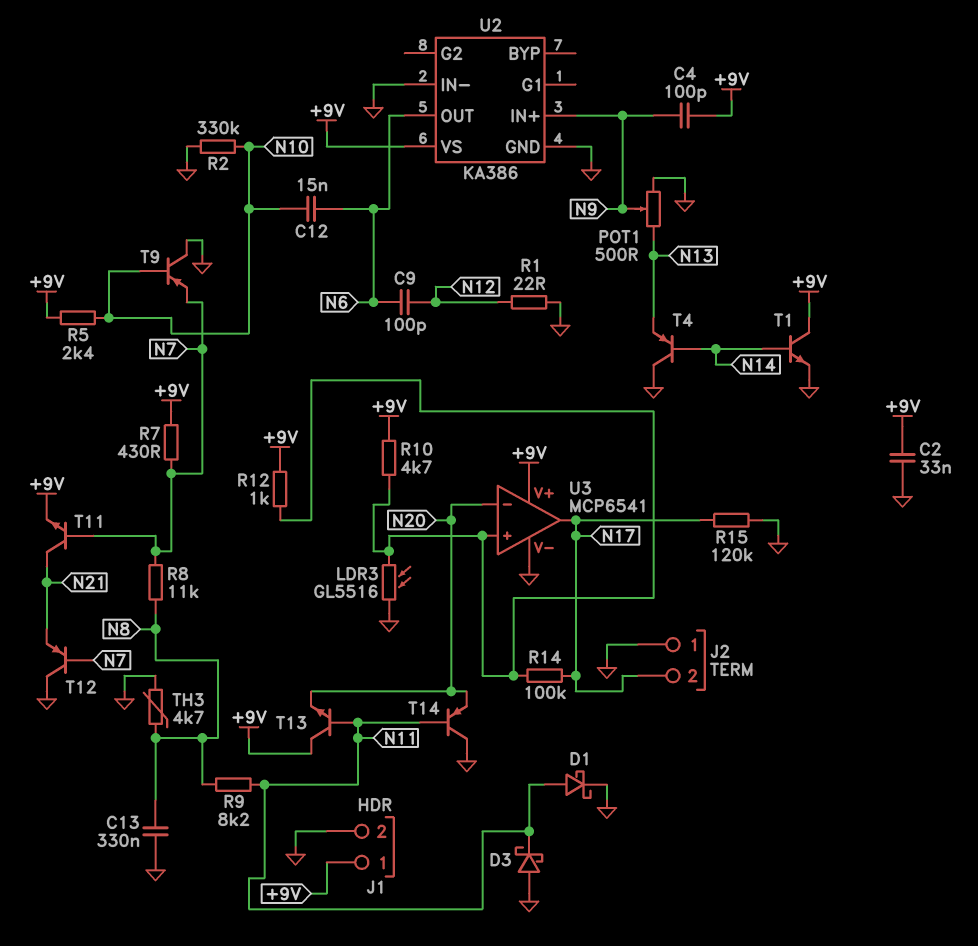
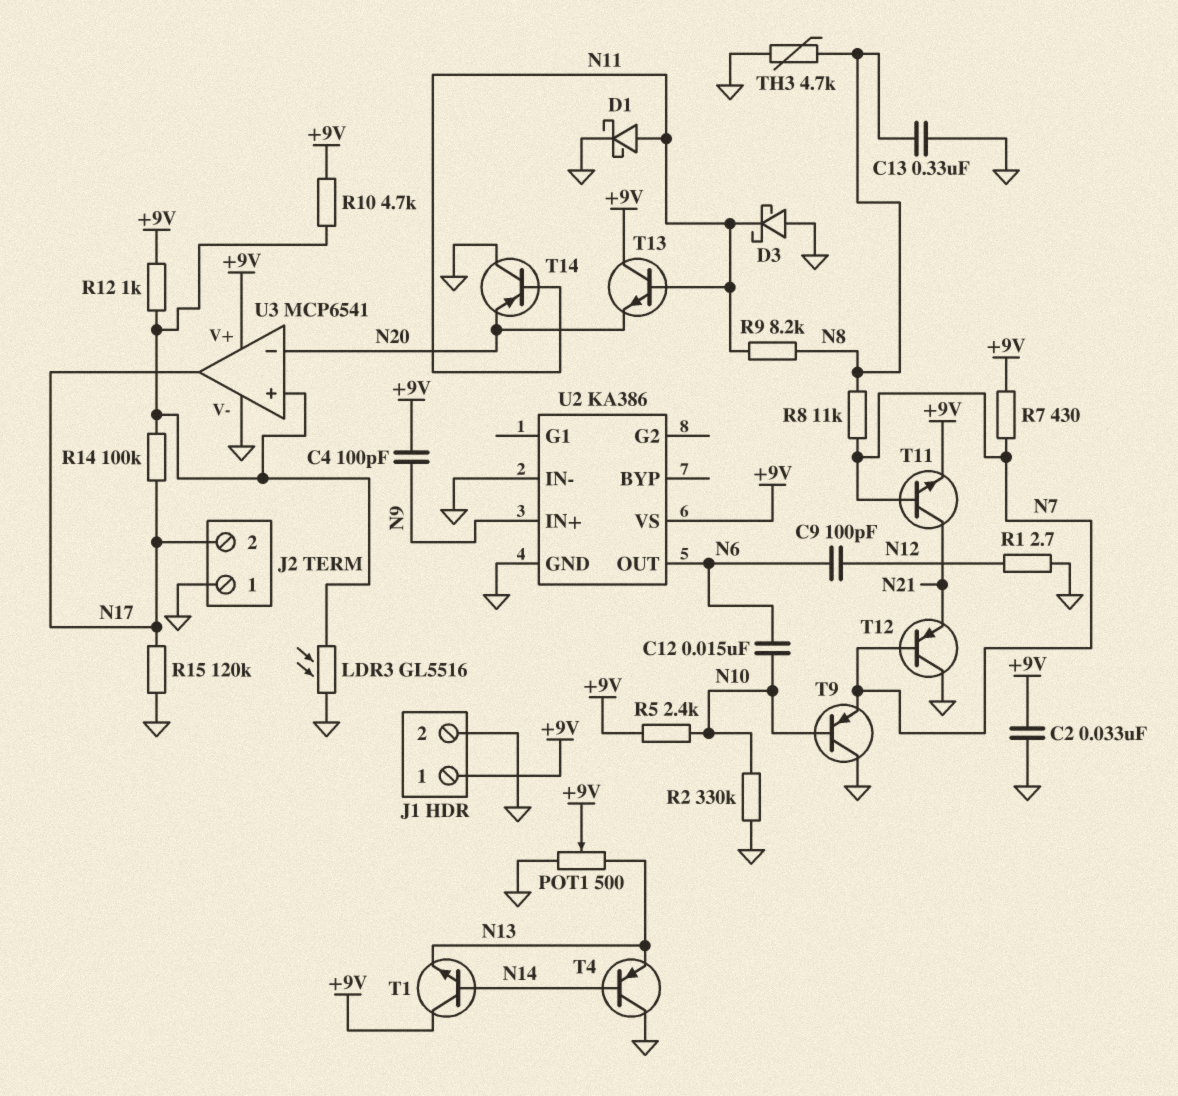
POT1: 500 (GND, N13, wiper N9) -> 500 (GND, N13, wiper +9V)
R1: 22 (GND, N12) -> 2.7 (GND, N12)
T1: NPN (B N14, C +9V, E GND) -> NPN (B N14, C +9V, E N13)

